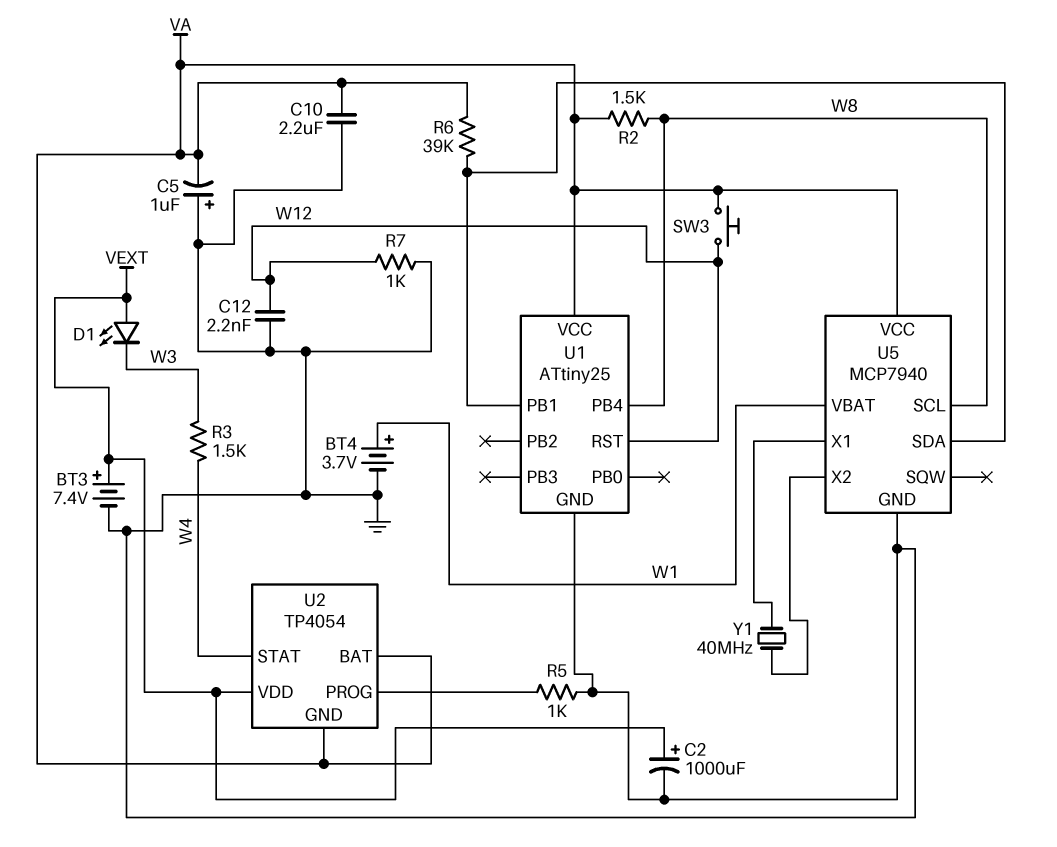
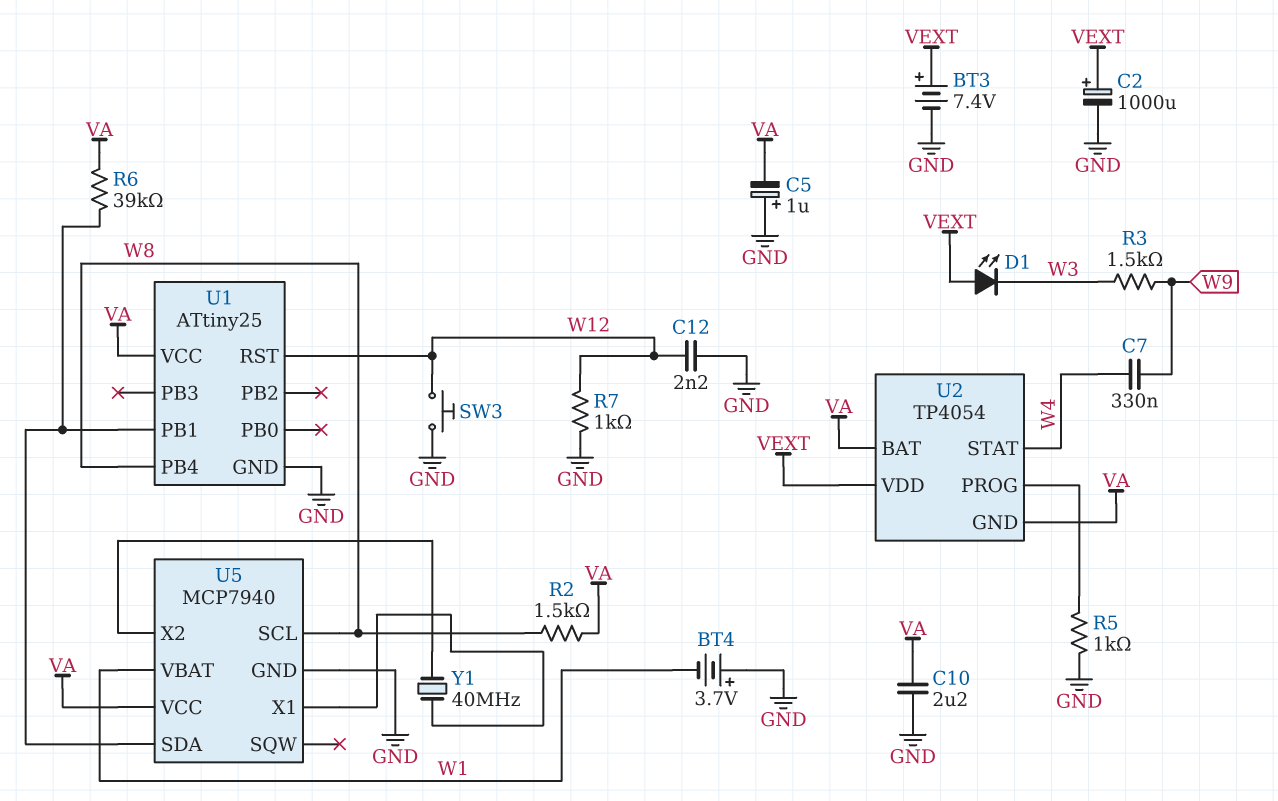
BT4: 3.7V (plus W1, minus GND) -> 3.7V (plus GND, minus W1)
C7: none -> 330nF (W4, W9)
R3: 1.5k (W3, W4) -> 1.5k (W3, W9)
SW3: button (VA, W12) -> button (GND, W12)

